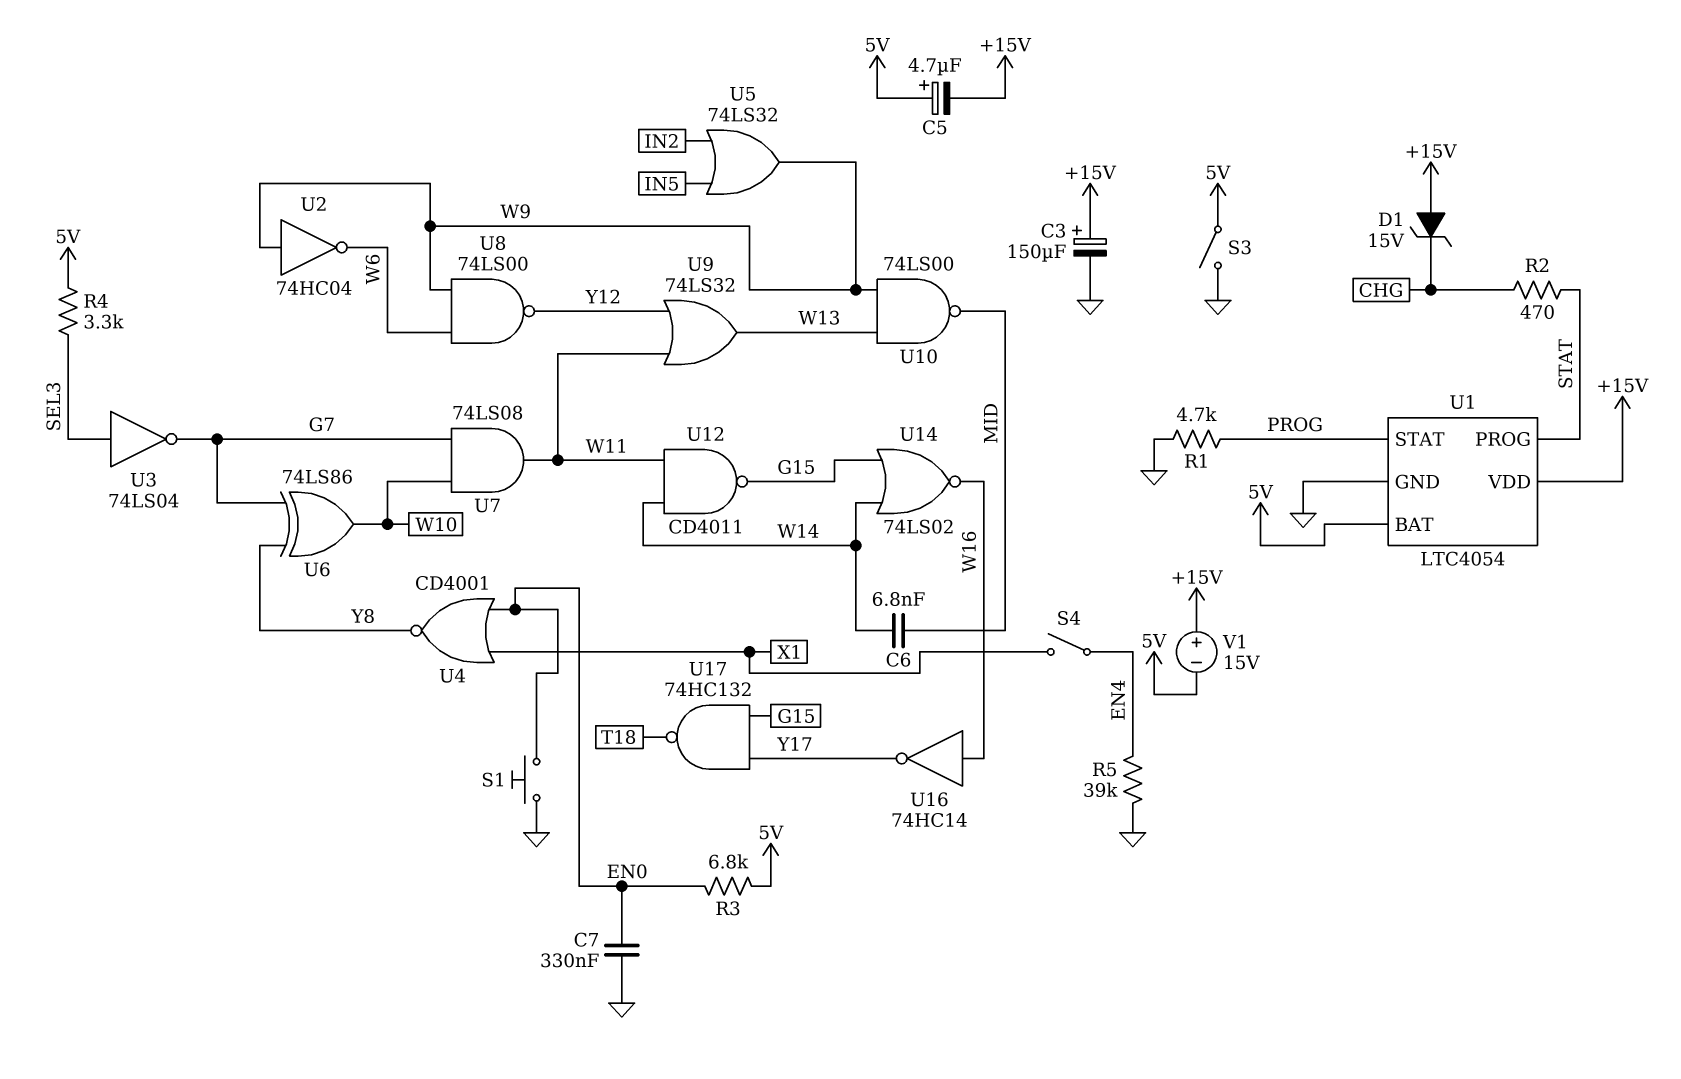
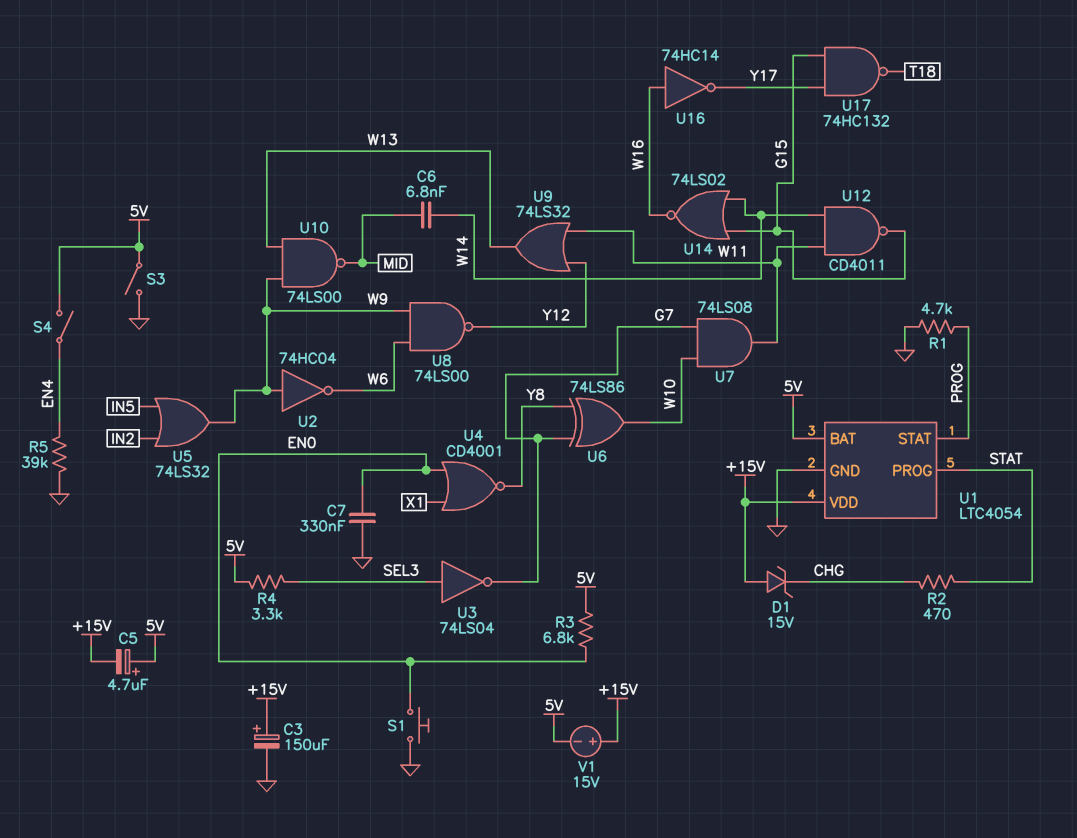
S4: switch (EN4, X1) -> switch (5V, EN4)

